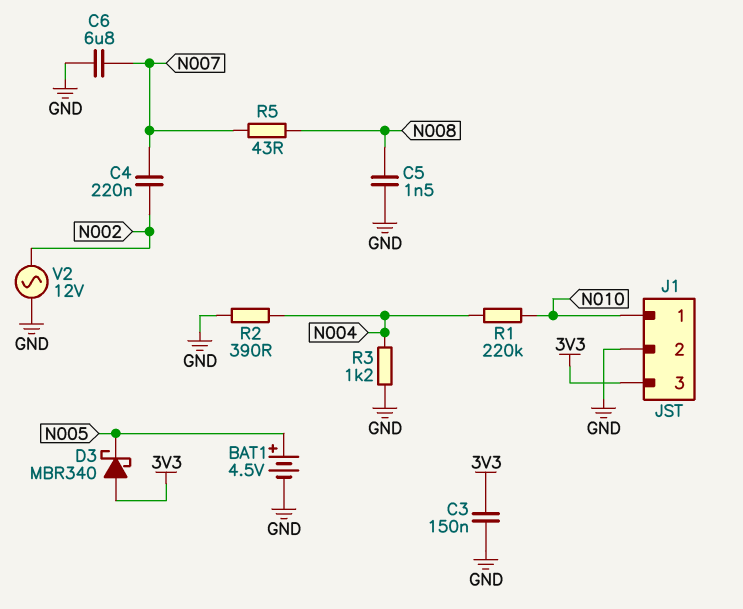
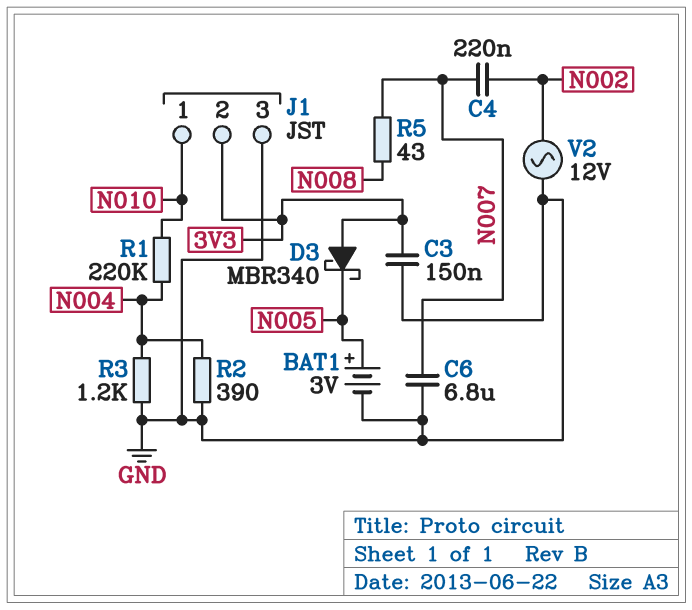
BAT1: 4.5V (plus N005, minus GND) -> 3V (plus N005, minus GND)
C5: 1.5nF (GND, N008) -> none
J1 pin 2: GND -> 3V3
J1 pin 3: 3V3 -> GND

